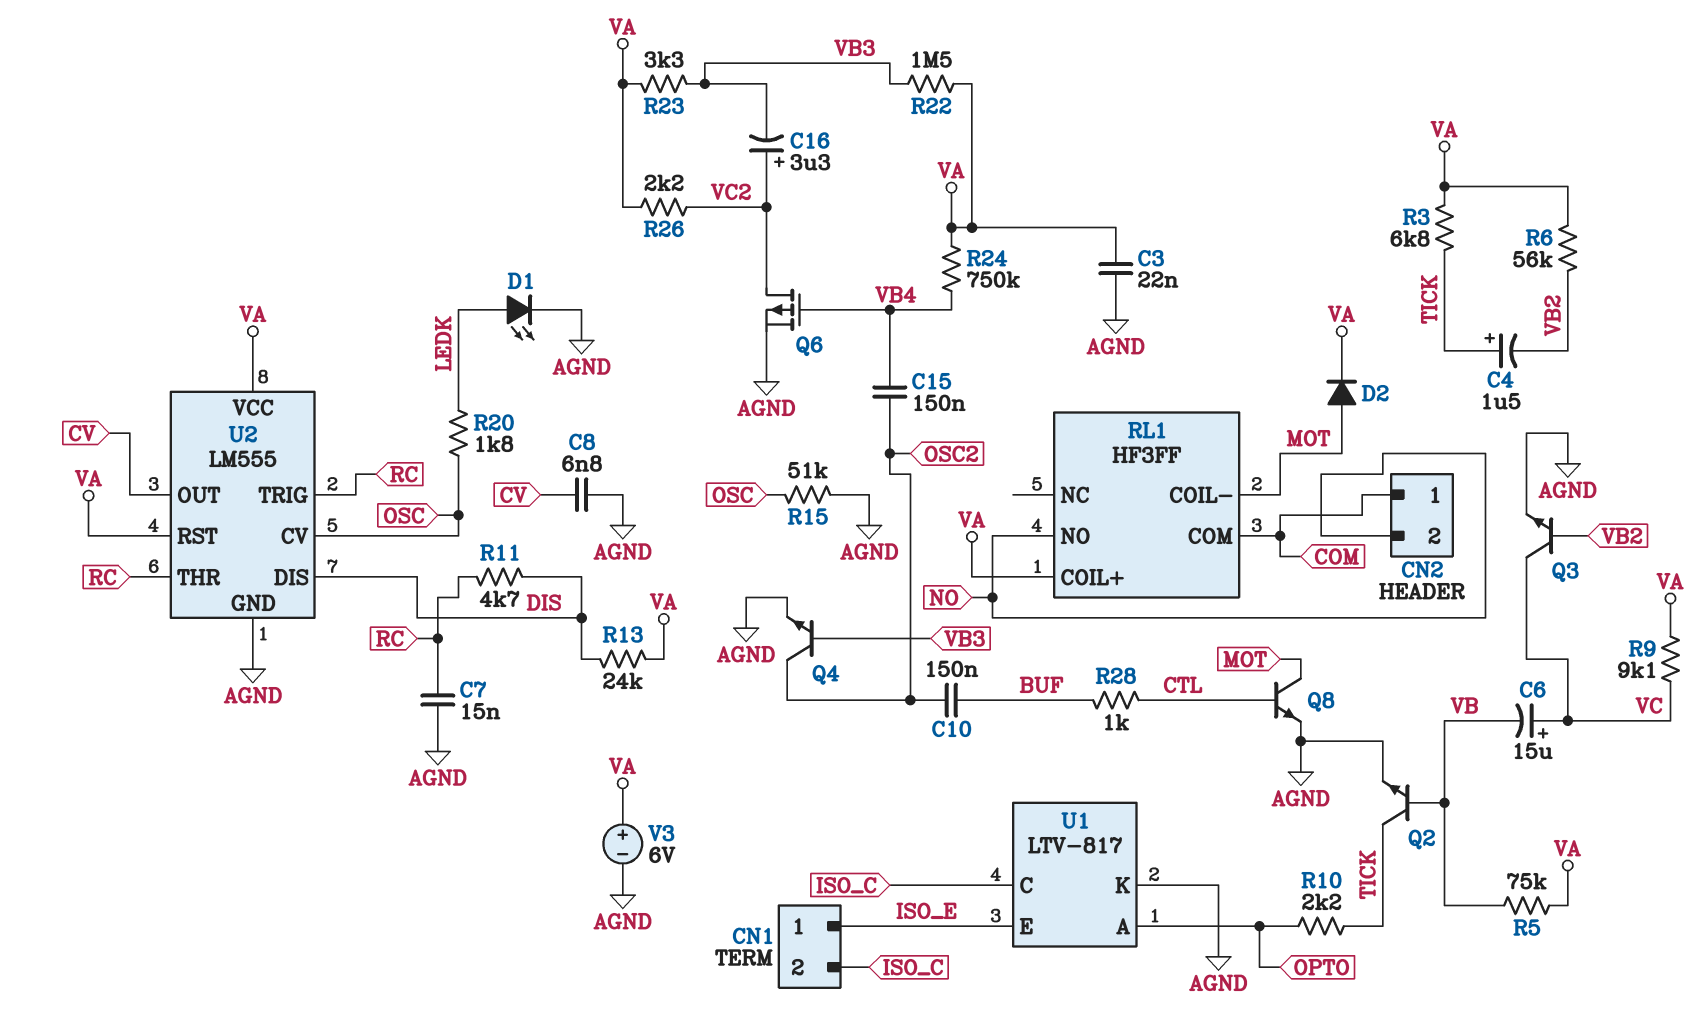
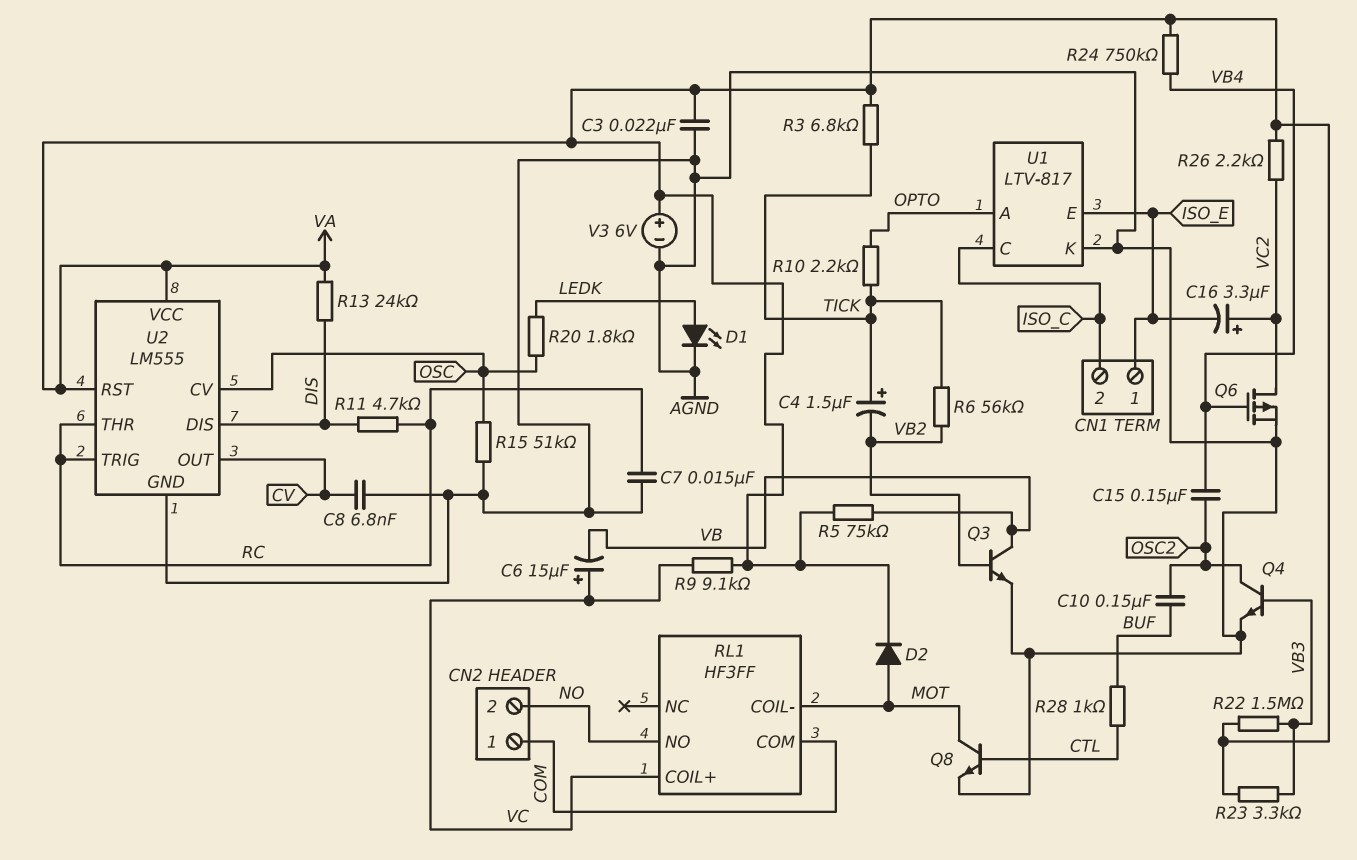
C16: 3.3uF (plus VC2, minus VB3) -> 3.3uF (plus VC2, minus ISO_E)
Q2: NPN (B VB, C TICK, E AGND) -> none
Q3: NPN (B VB2, C VC, E AGND) -> NPN (B VB2, C VB, E AGND)
R6: 56k (VA, VB2) -> 56k (TICK, VB2)
RL1 pin COIL+: VA -> VC

